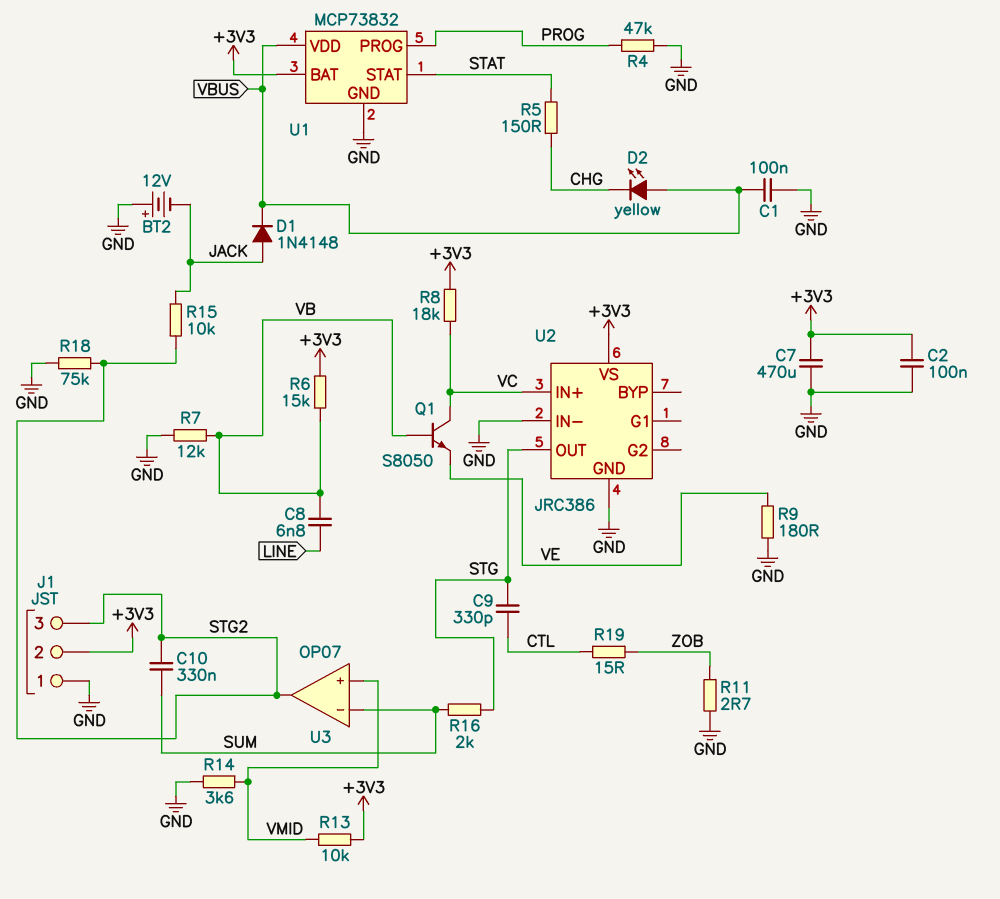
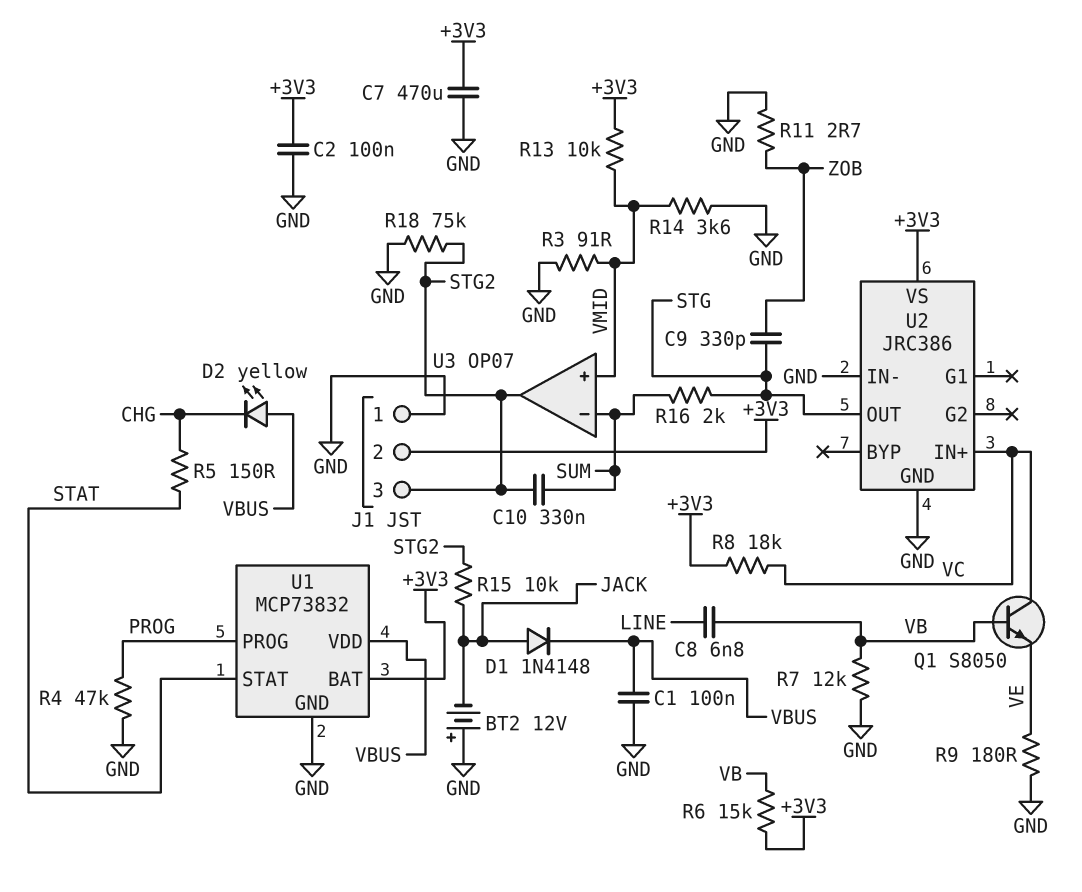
C9: 330pF (CTL, STG) -> 330pF (STG, ZOB)
R3: none -> 91 (GND, VMID)
R19: 15 (CTL, ZOB) -> none

